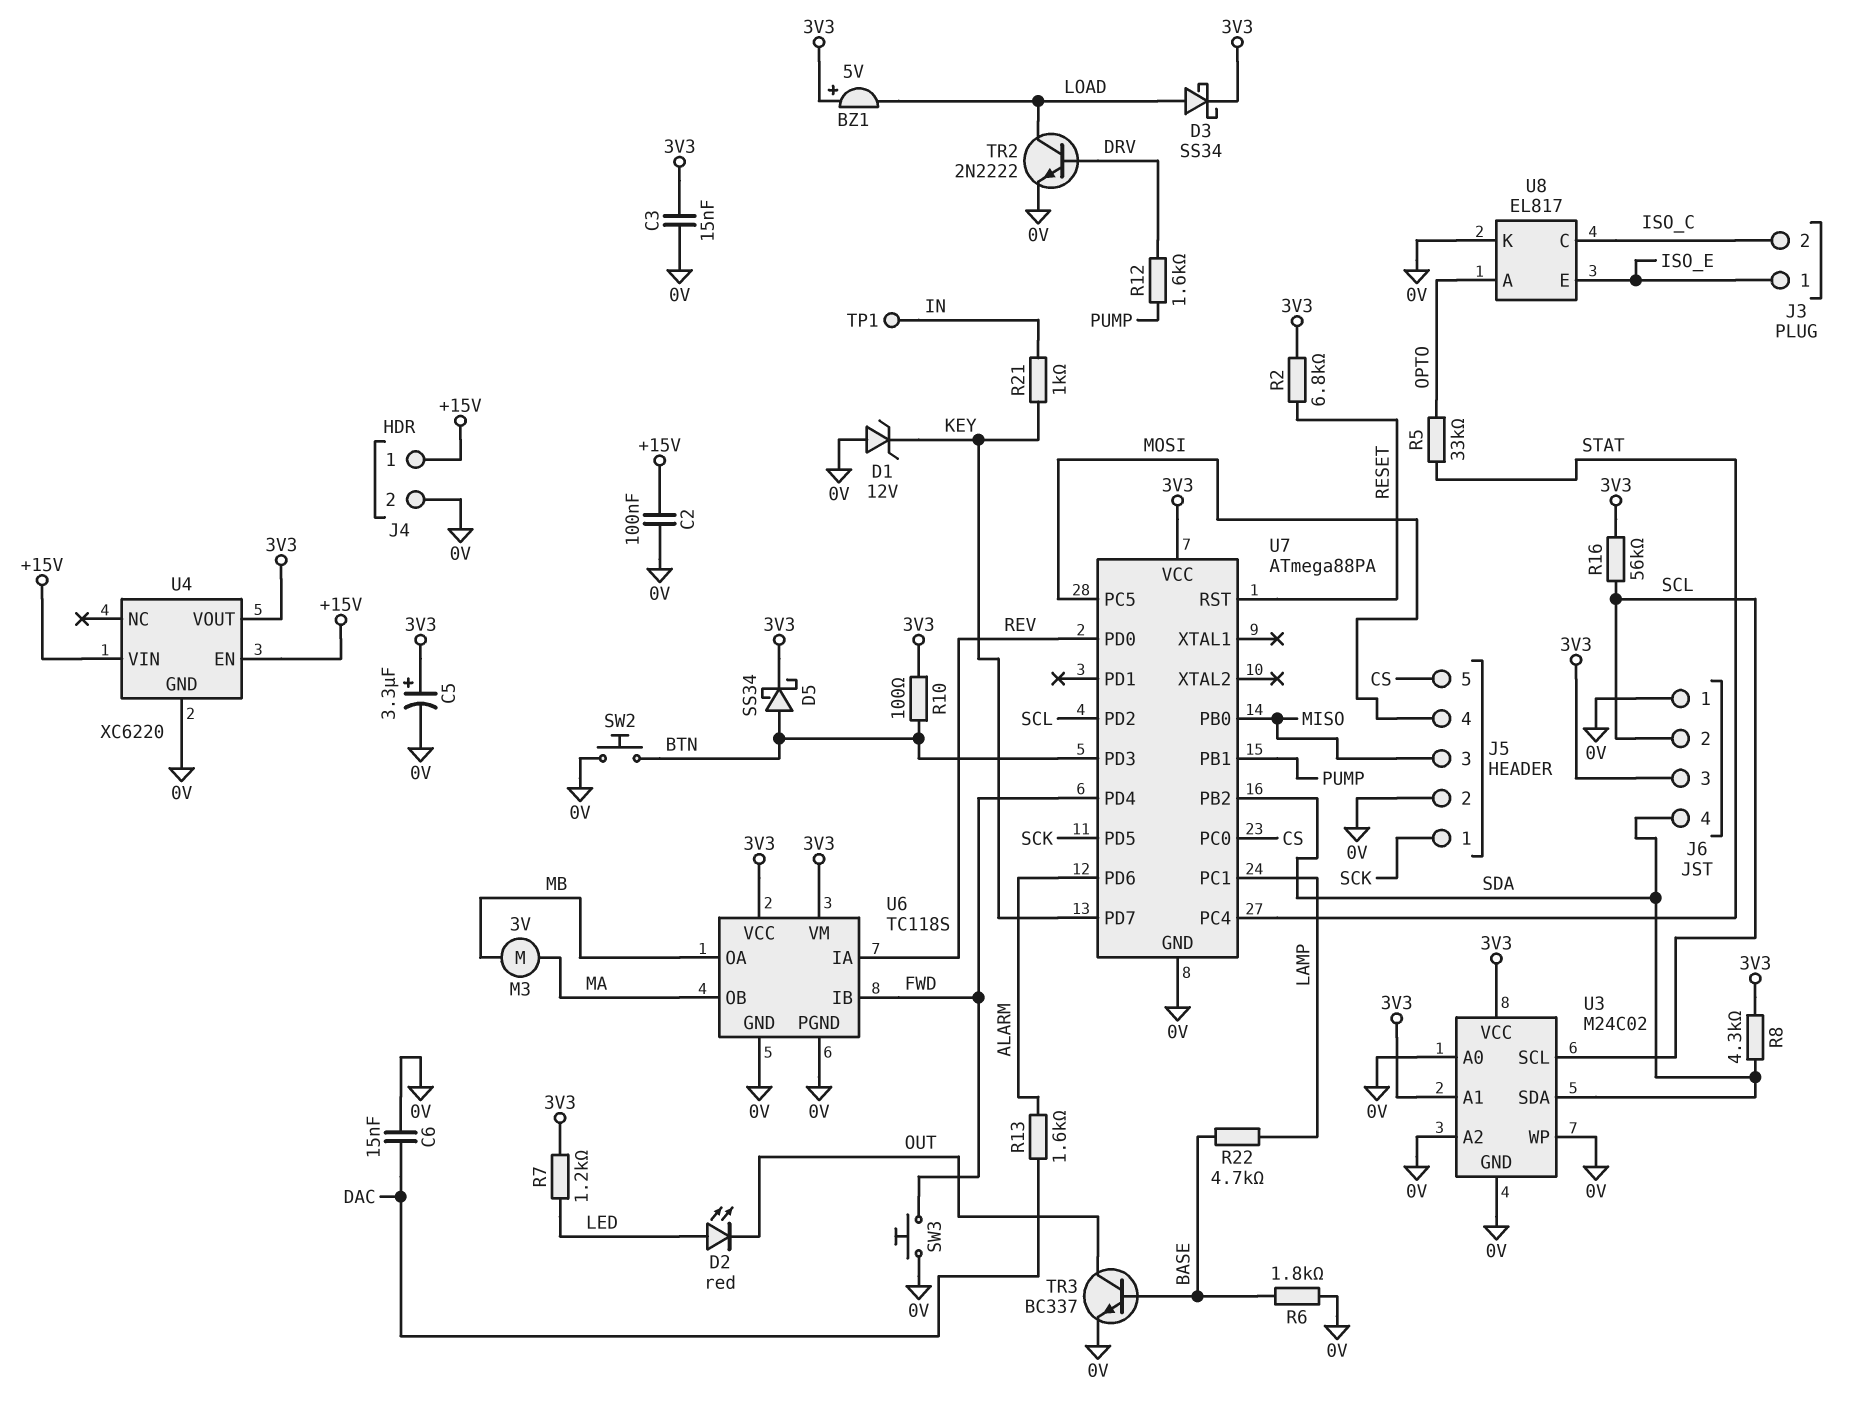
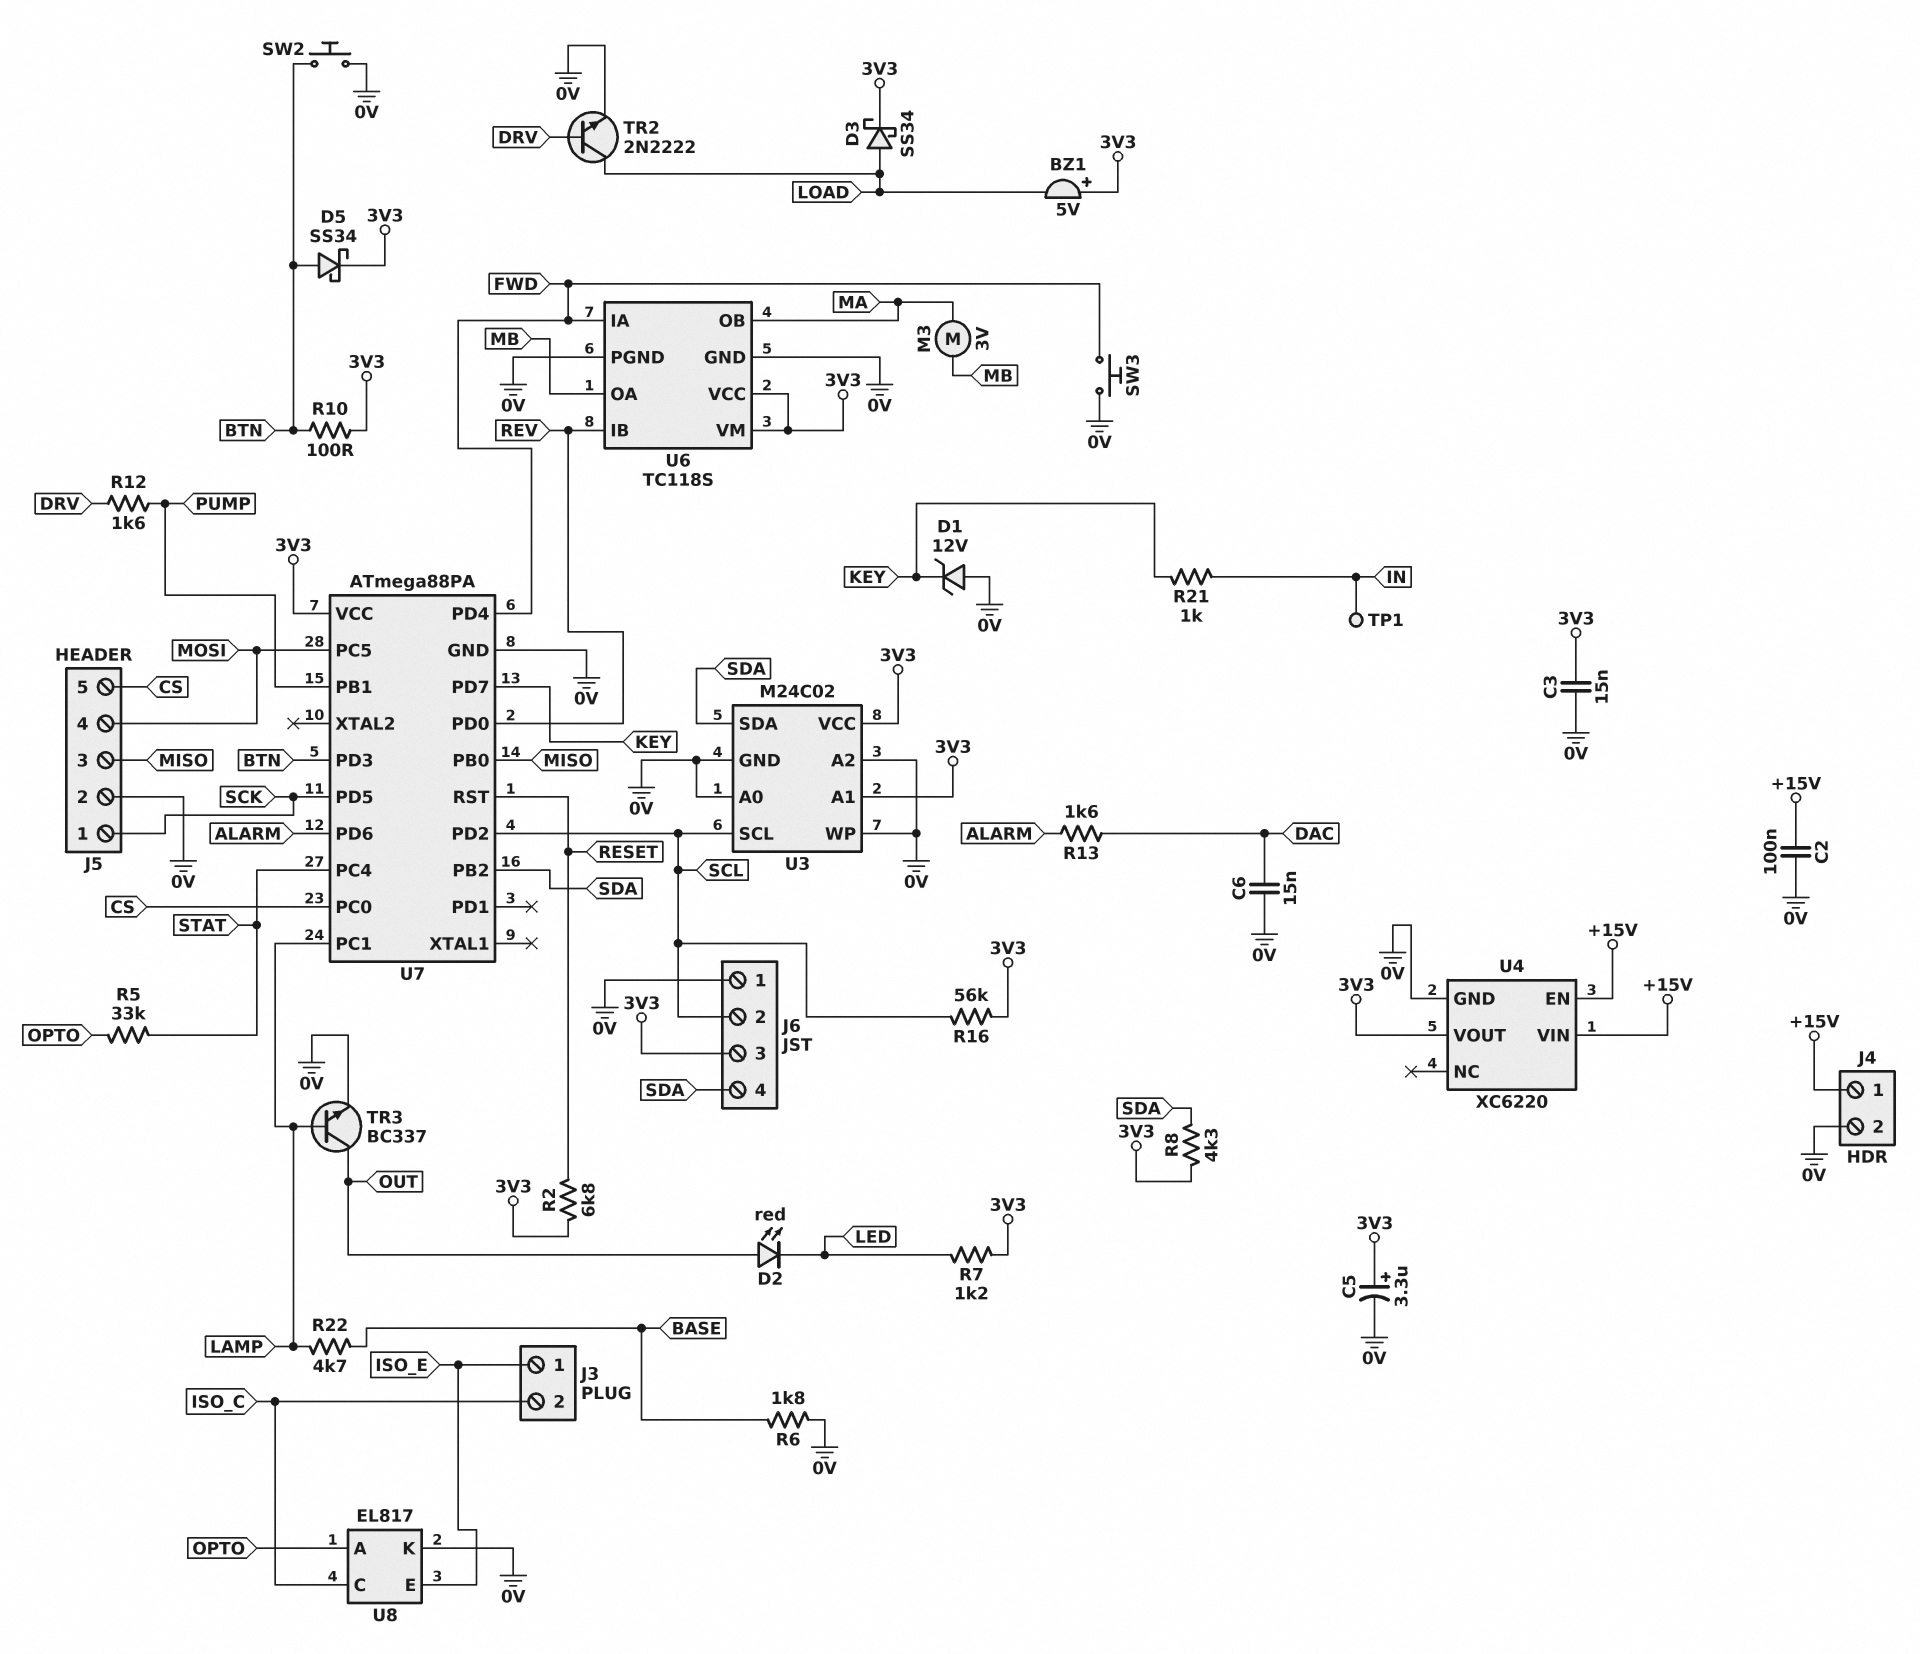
D2: LED red (A LED, K OUT) -> LED red (A OUT, K LED)
TR3: NPN BC337 (B BASE, C OUT, E 0V) -> NPN BC337 (B LAMP, C OUT, E 0V)
U6 pin IA: REV -> FWD
U6 pin IB: FWD -> REV

